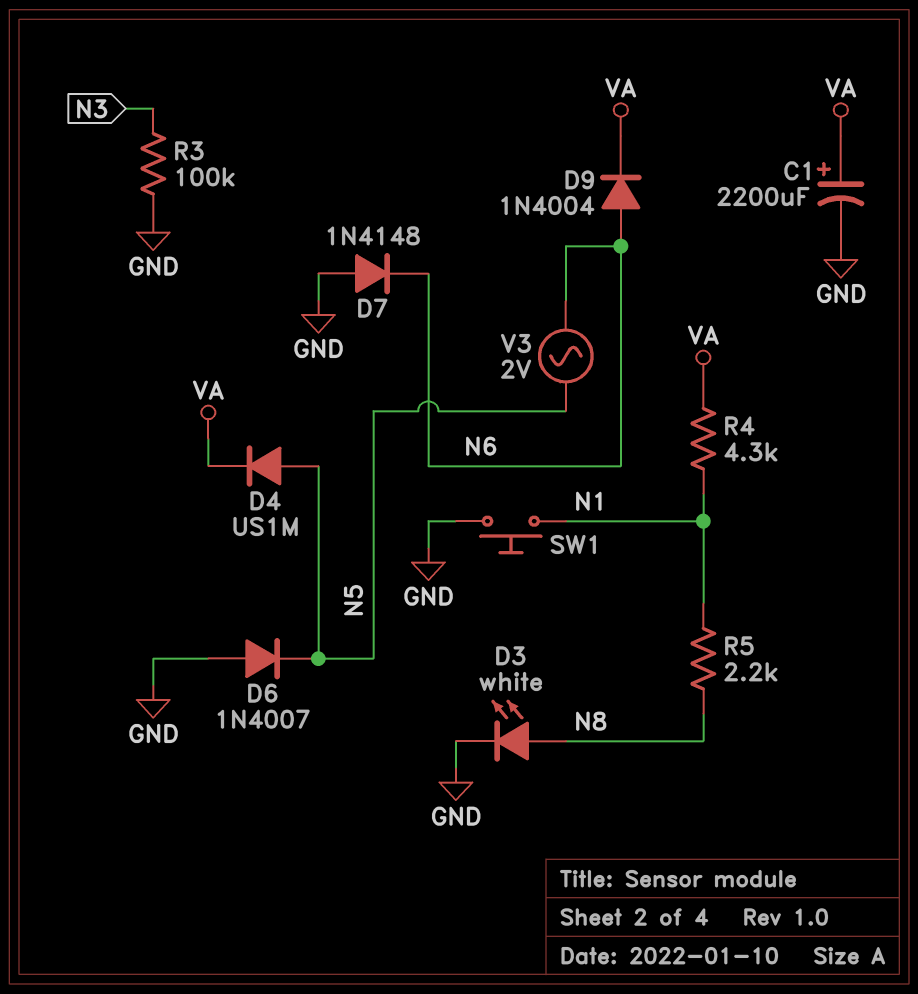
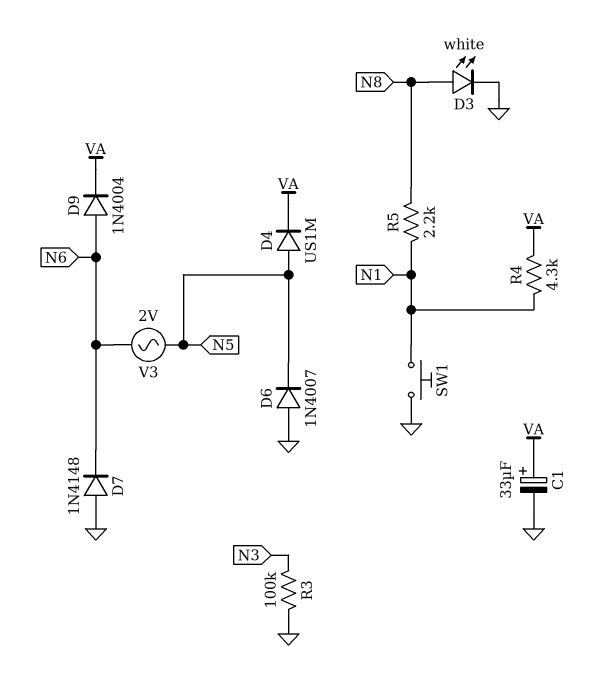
C1: 2200uF (plus VA, minus GND) -> 33uF (plus VA, minus GND)

